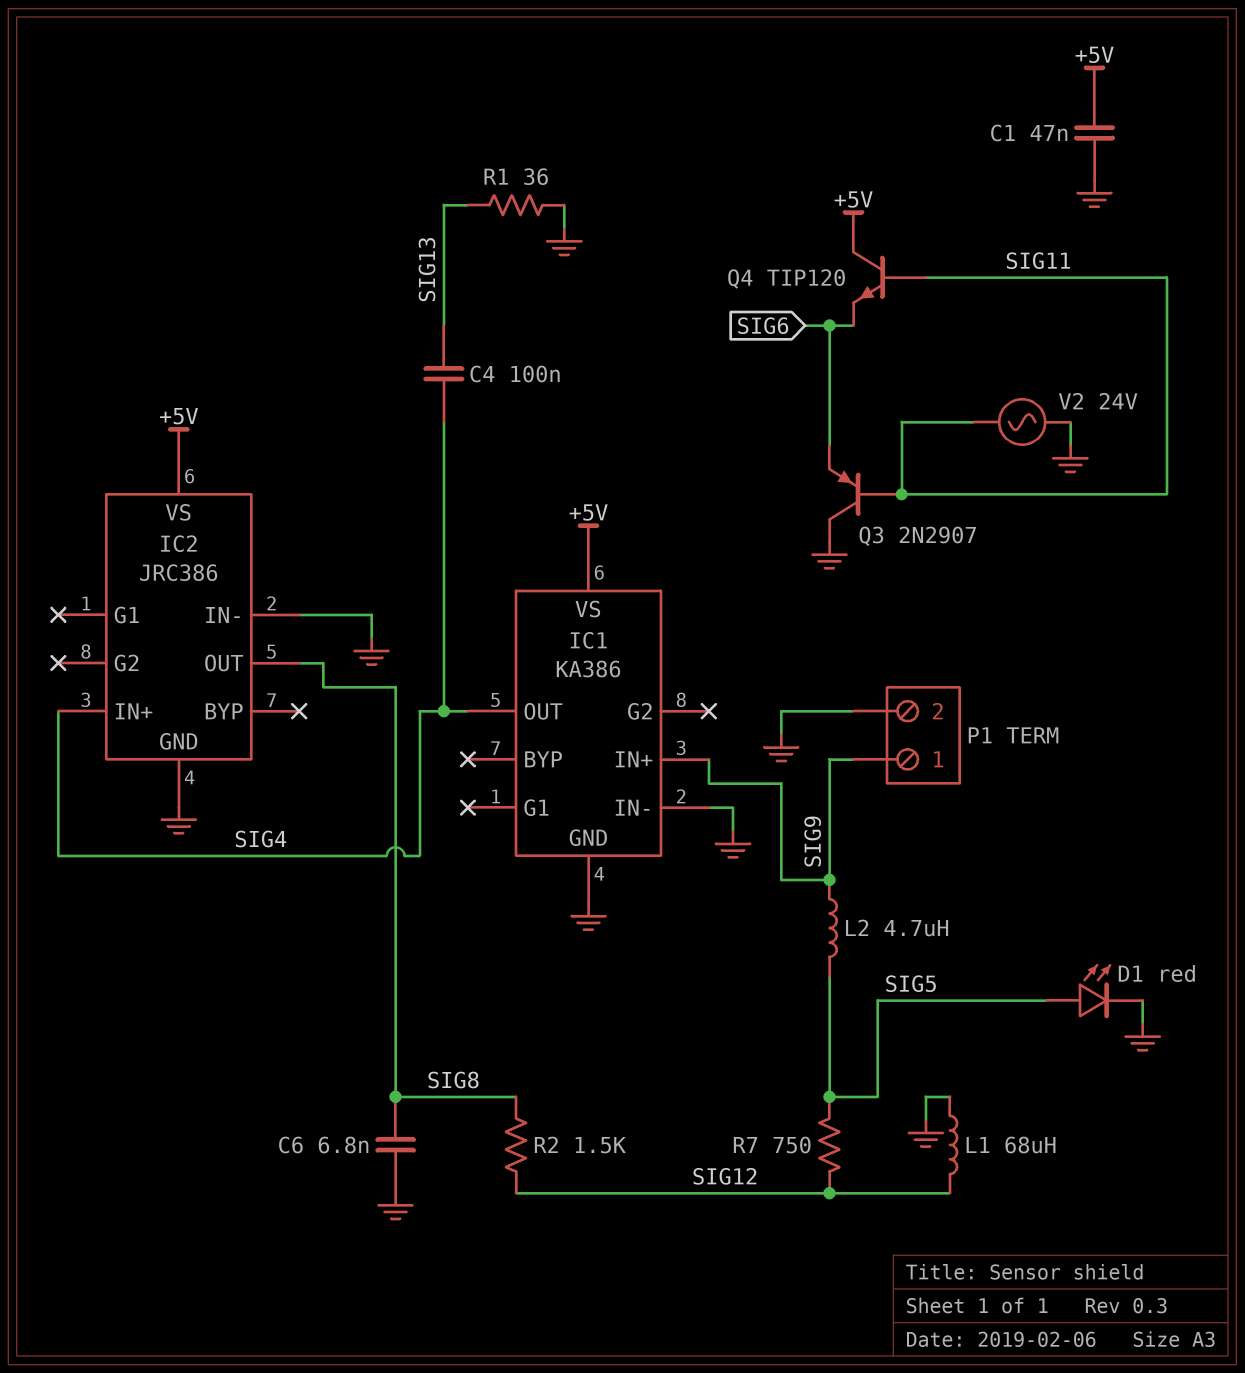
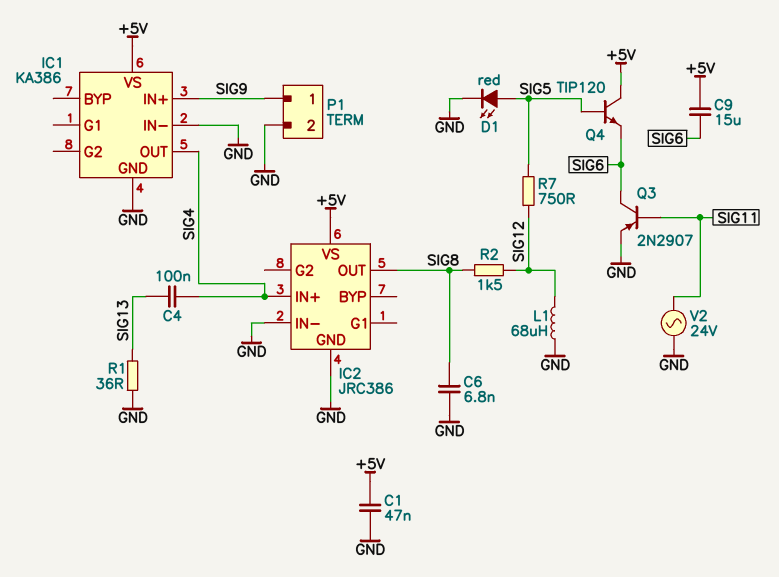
C9: none -> 15uF (+5V, SIG6)
L2: 4.7uH (SIG5, SIG9) -> none
Q3: PNP 2N2907 (B SIG11, C GND, E SIG6) -> PNP 2N2907 (B SIG11, C SIG6, E GND)
Q4: NPN TIP120 (B SIG11, C +5V, E SIG6) -> NPN TIP120 (B SIG5, C +5V, E SIG6)

